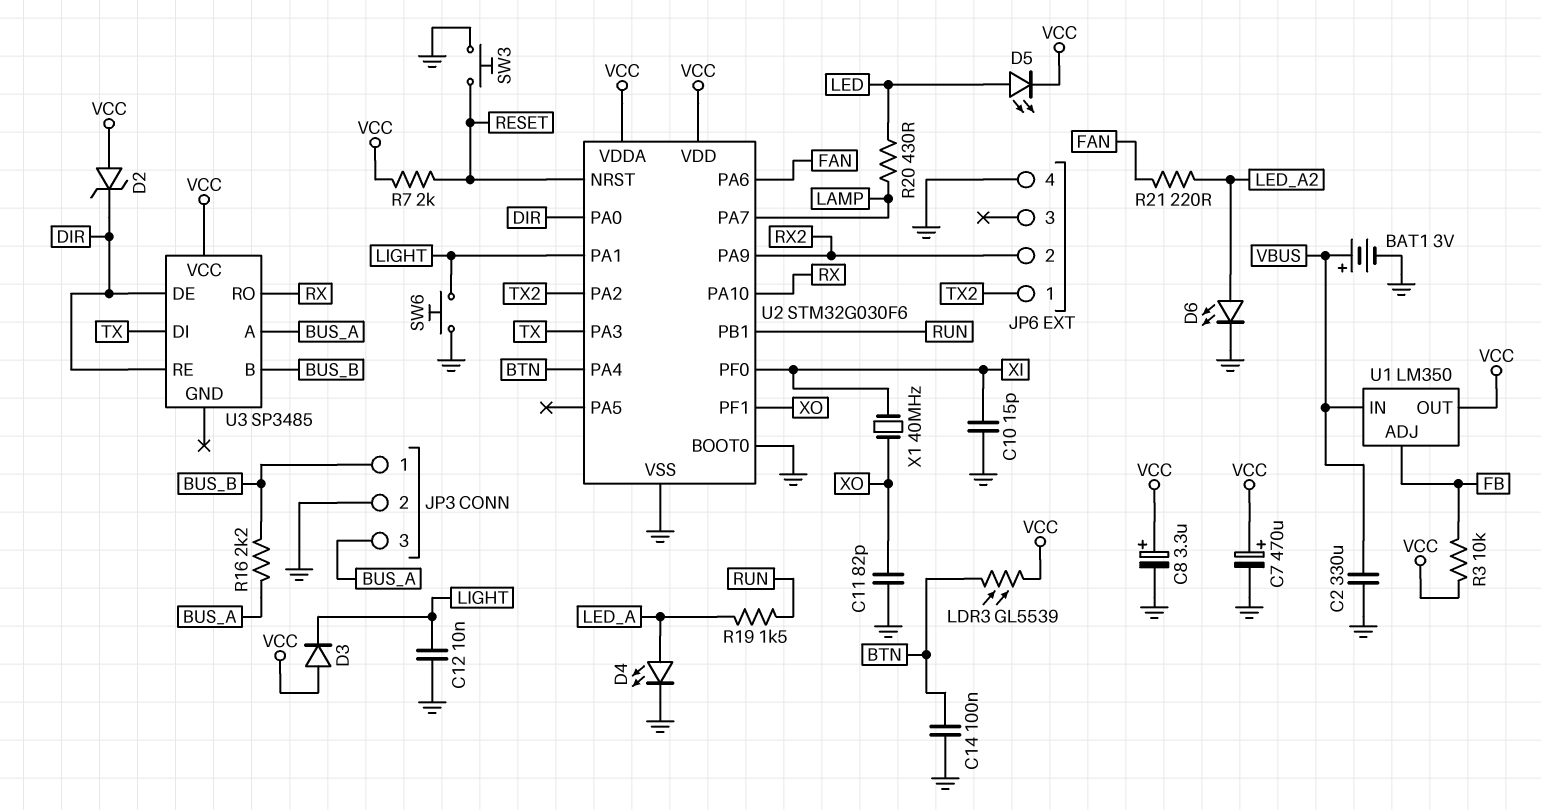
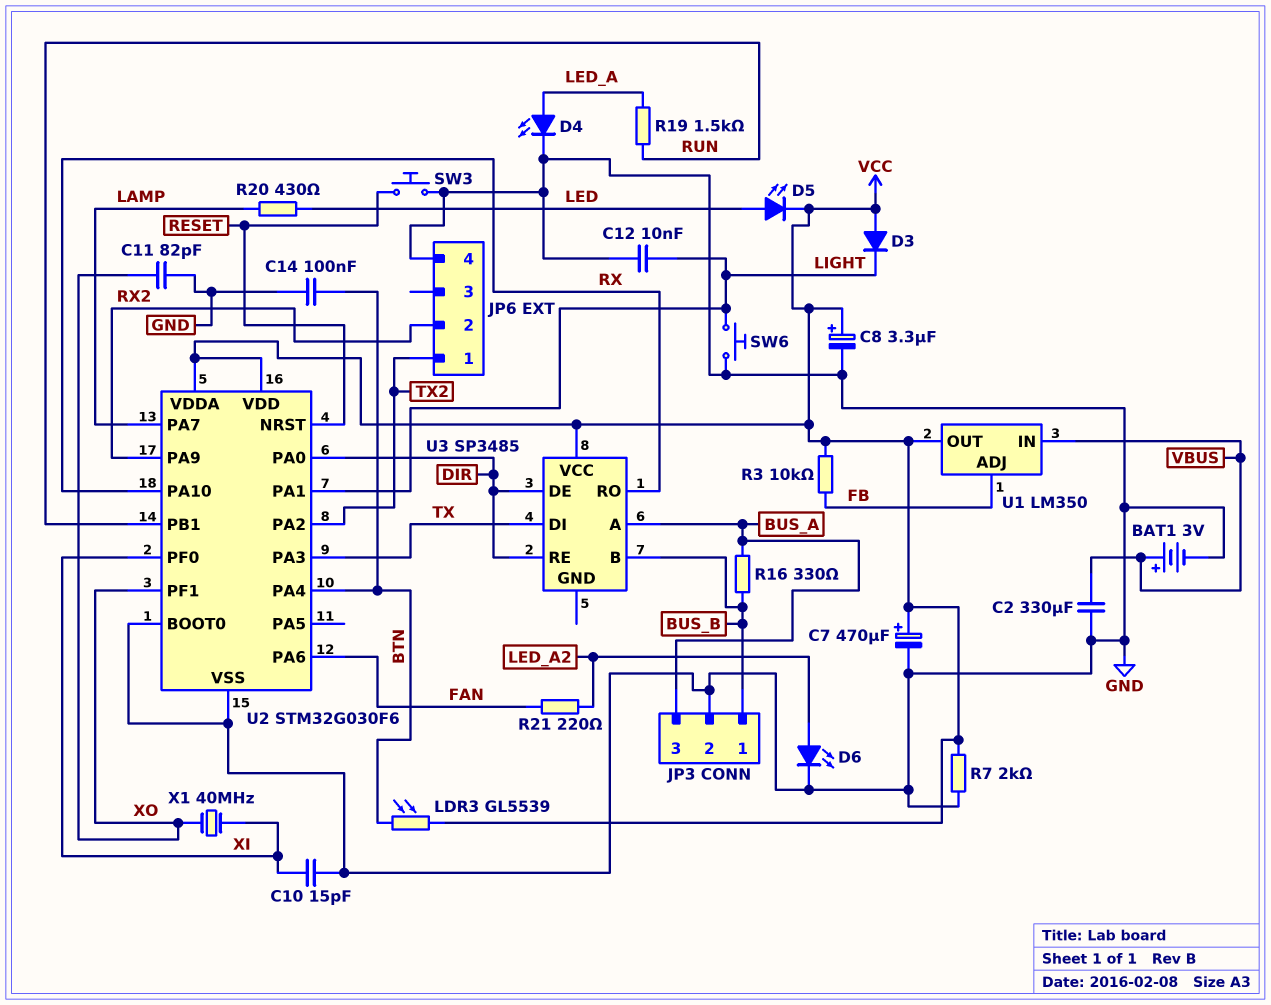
D2: zener (A VCC, K DIR) -> none
R7: 2k (RESET, VCC) -> 2k (GND, VCC)
R16: 2.2k (BUS_A, BUS_B) -> 330 (BUS_A, BUS_B)

